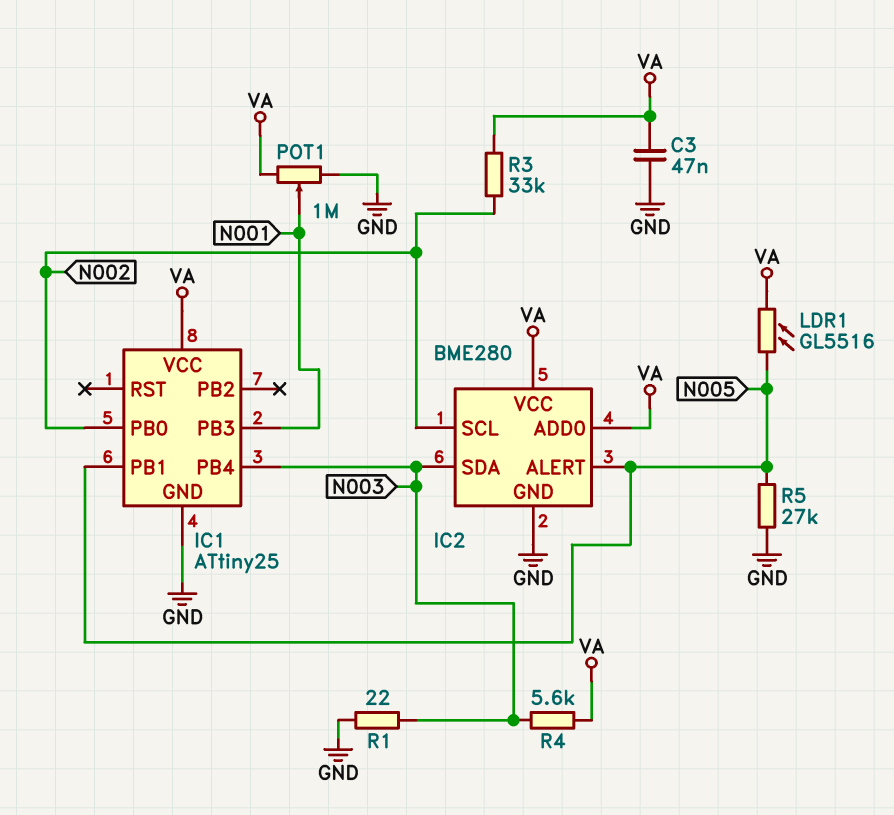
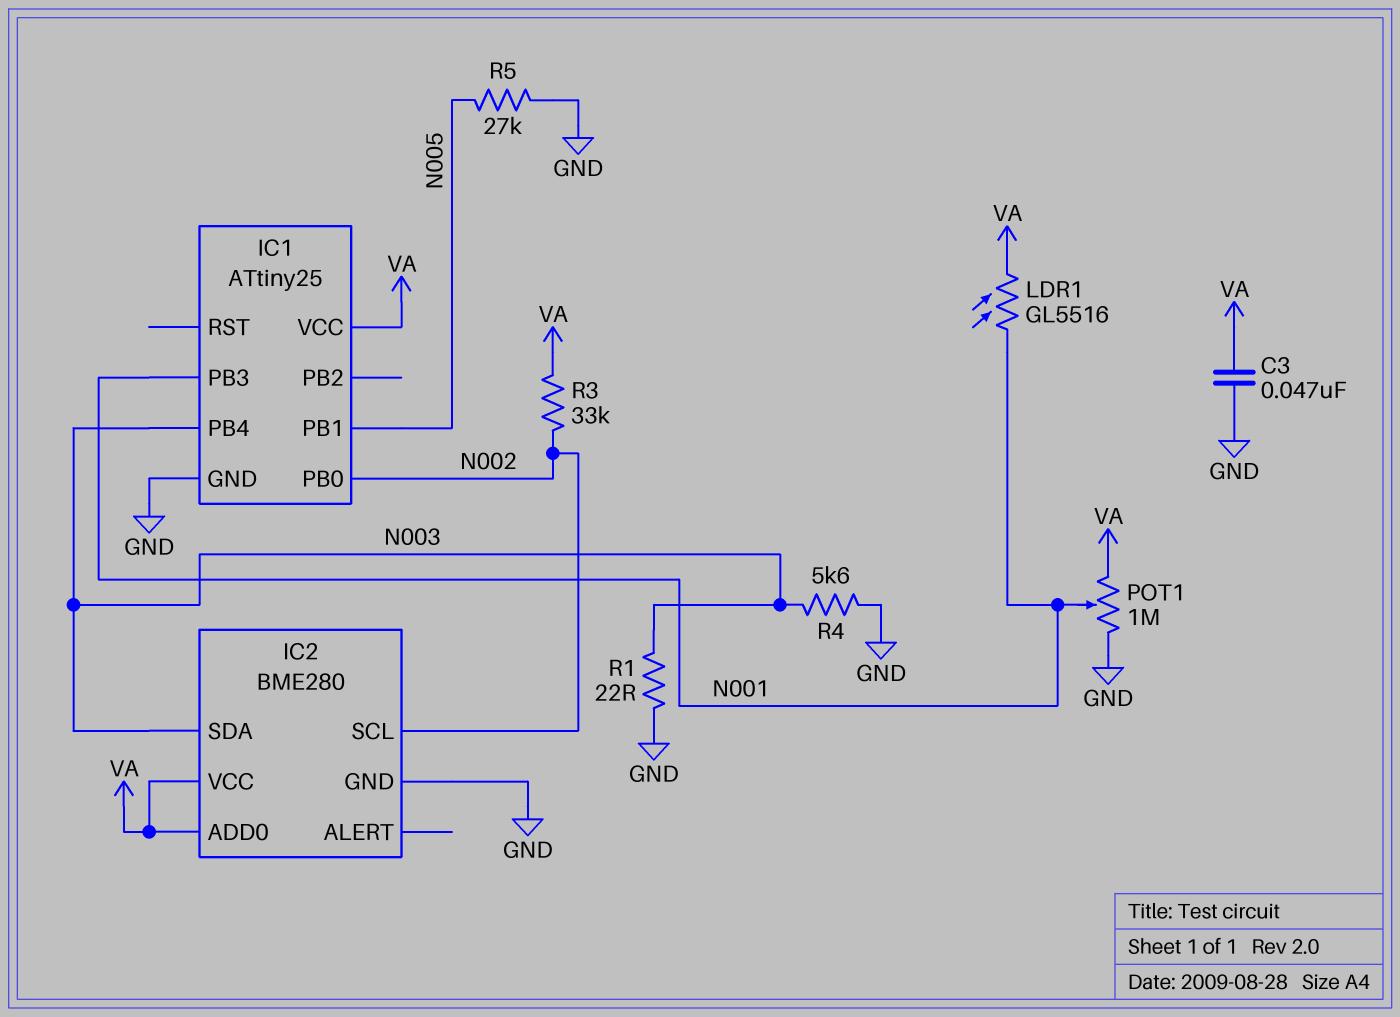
IC2 pin ALERT: N005 -> none
LDR1: GL5516 (N005, VA) -> GL5516 (N001, VA)
R4: 5.6k (N003, VA) -> 5.6k (GND, N003)

